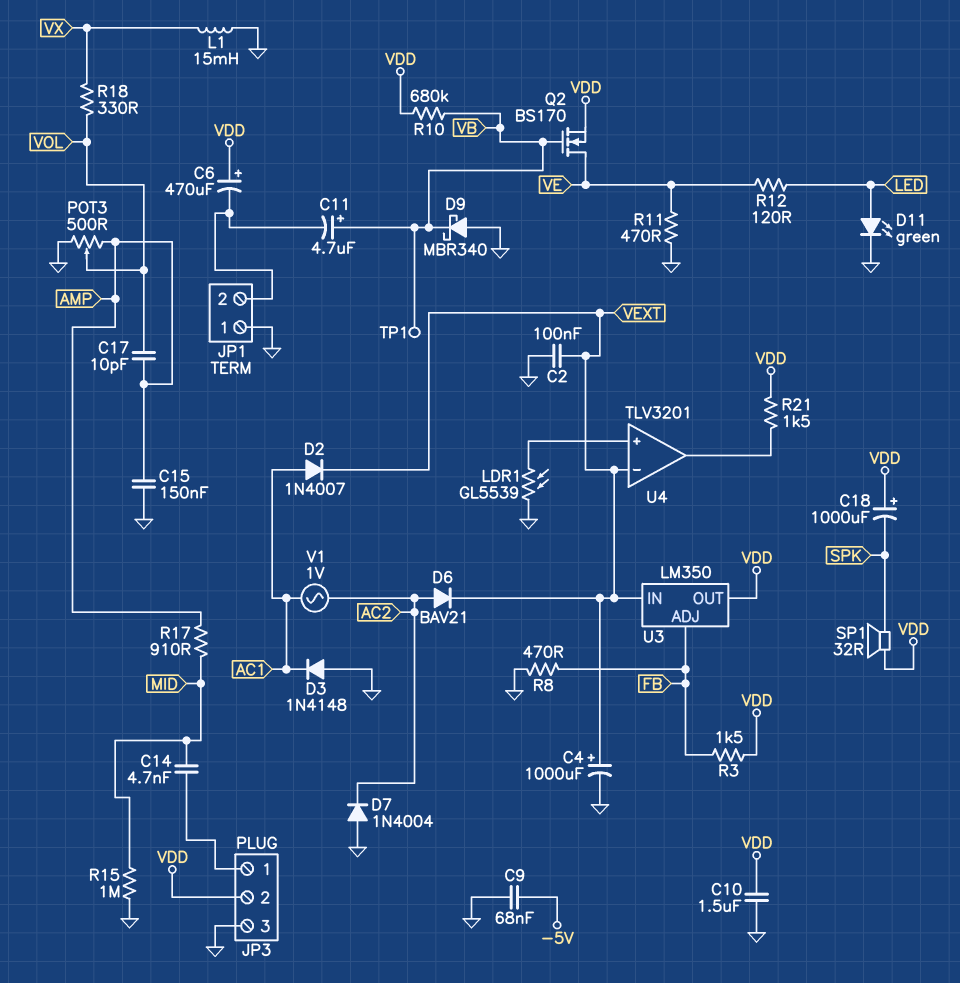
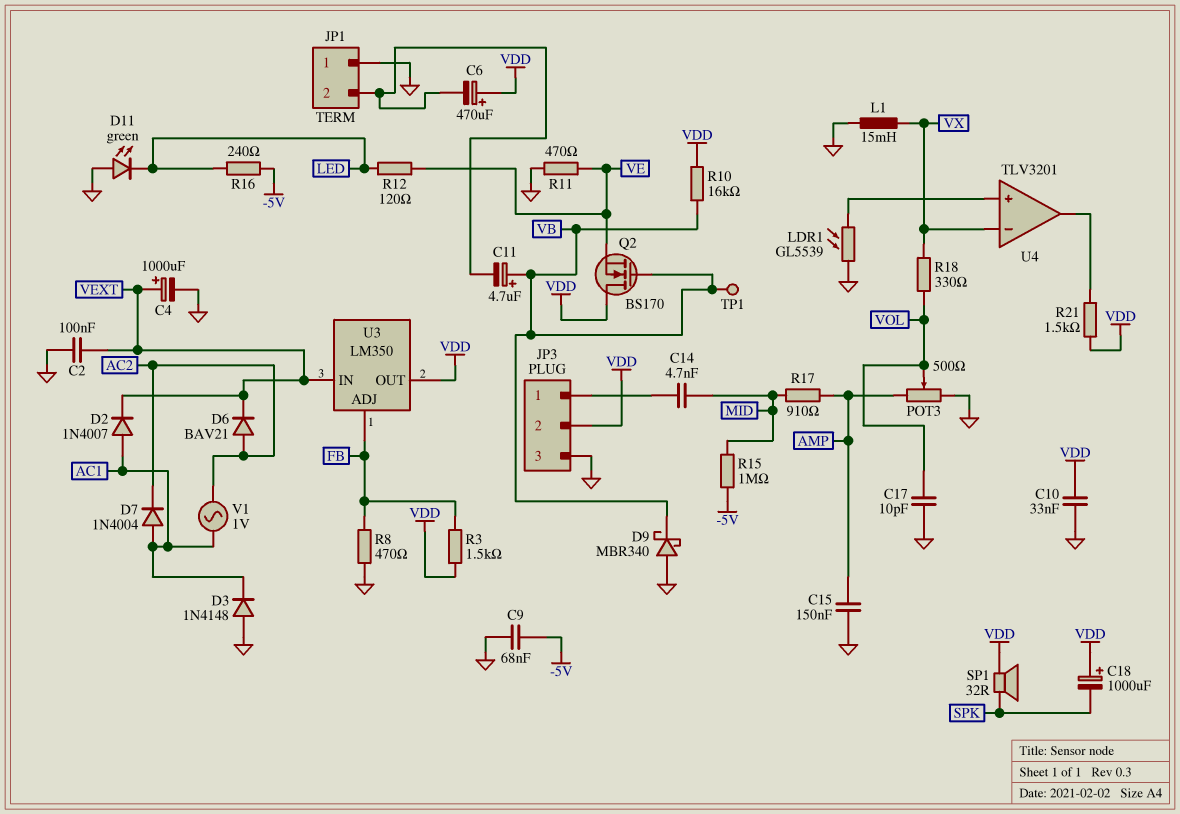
C10: 1.5uF (GND, VDD) -> 33nF (GND, VDD)
C17: 10pF (AMP, VOL) -> 10pF (GND, VOL)
D7: diode 1N4004 (A GND, K AC2) -> diode 1N4004 (A AC1, K AC2)
D11: LED green (A LED, K GND) -> LED green (A GND, K LED)
Q2: NMOS BS170 (G VB, D VE, S VDD) -> NMOS BS170 (G VB, D VDD, S VE)
R10: 680k (VB, VDD) -> 16k (VB, VDD)
R15: 1M (GND, MID) -> 1M (-5V, MID)
R16: none -> 240 (-5V, LED)
U4 pin in-: VEXT -> VX

